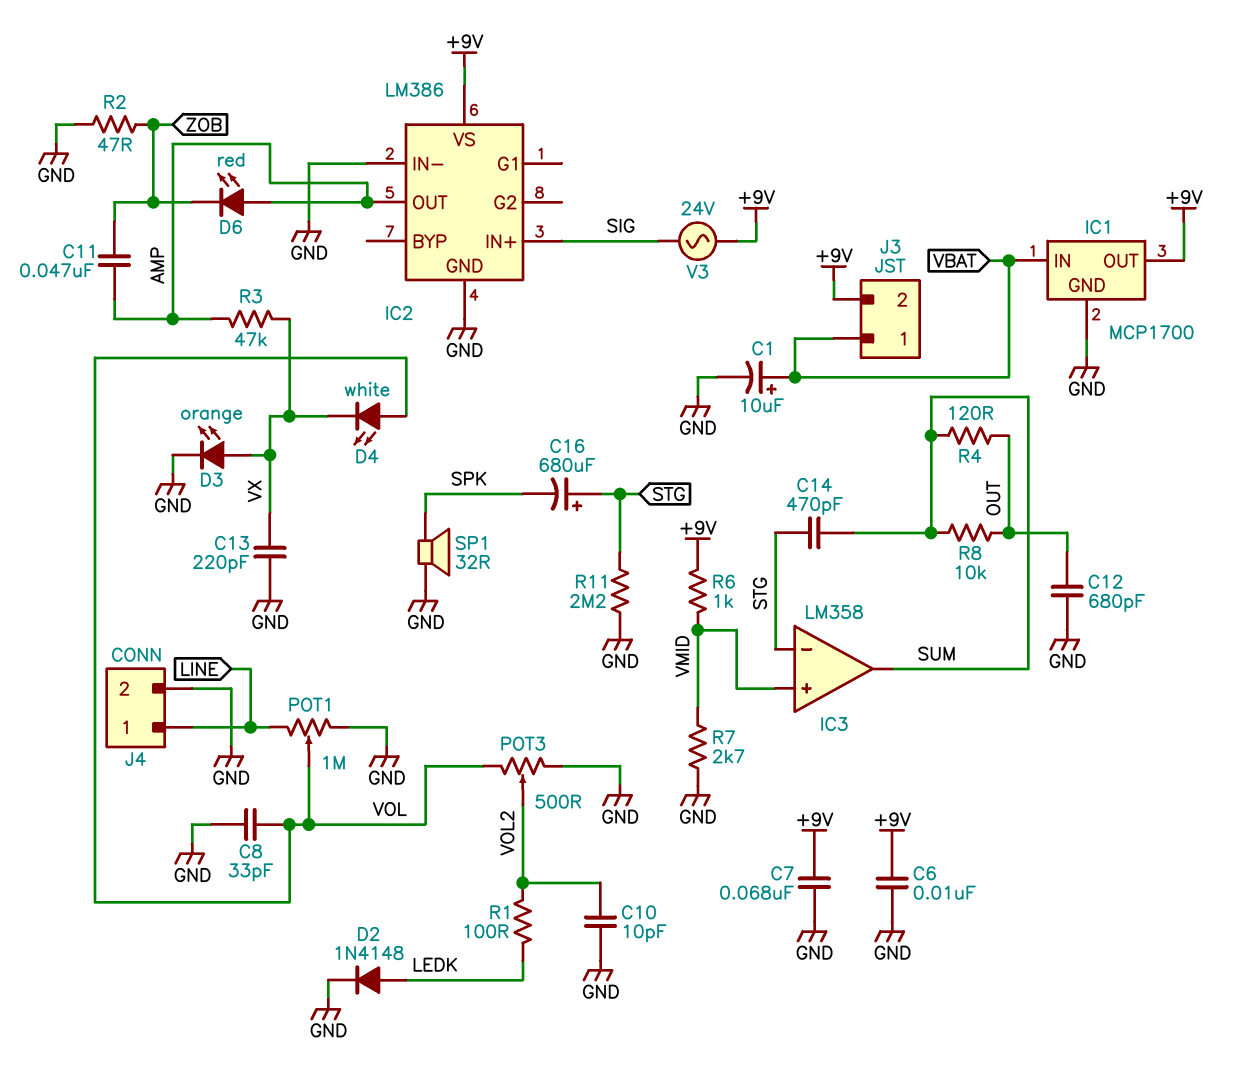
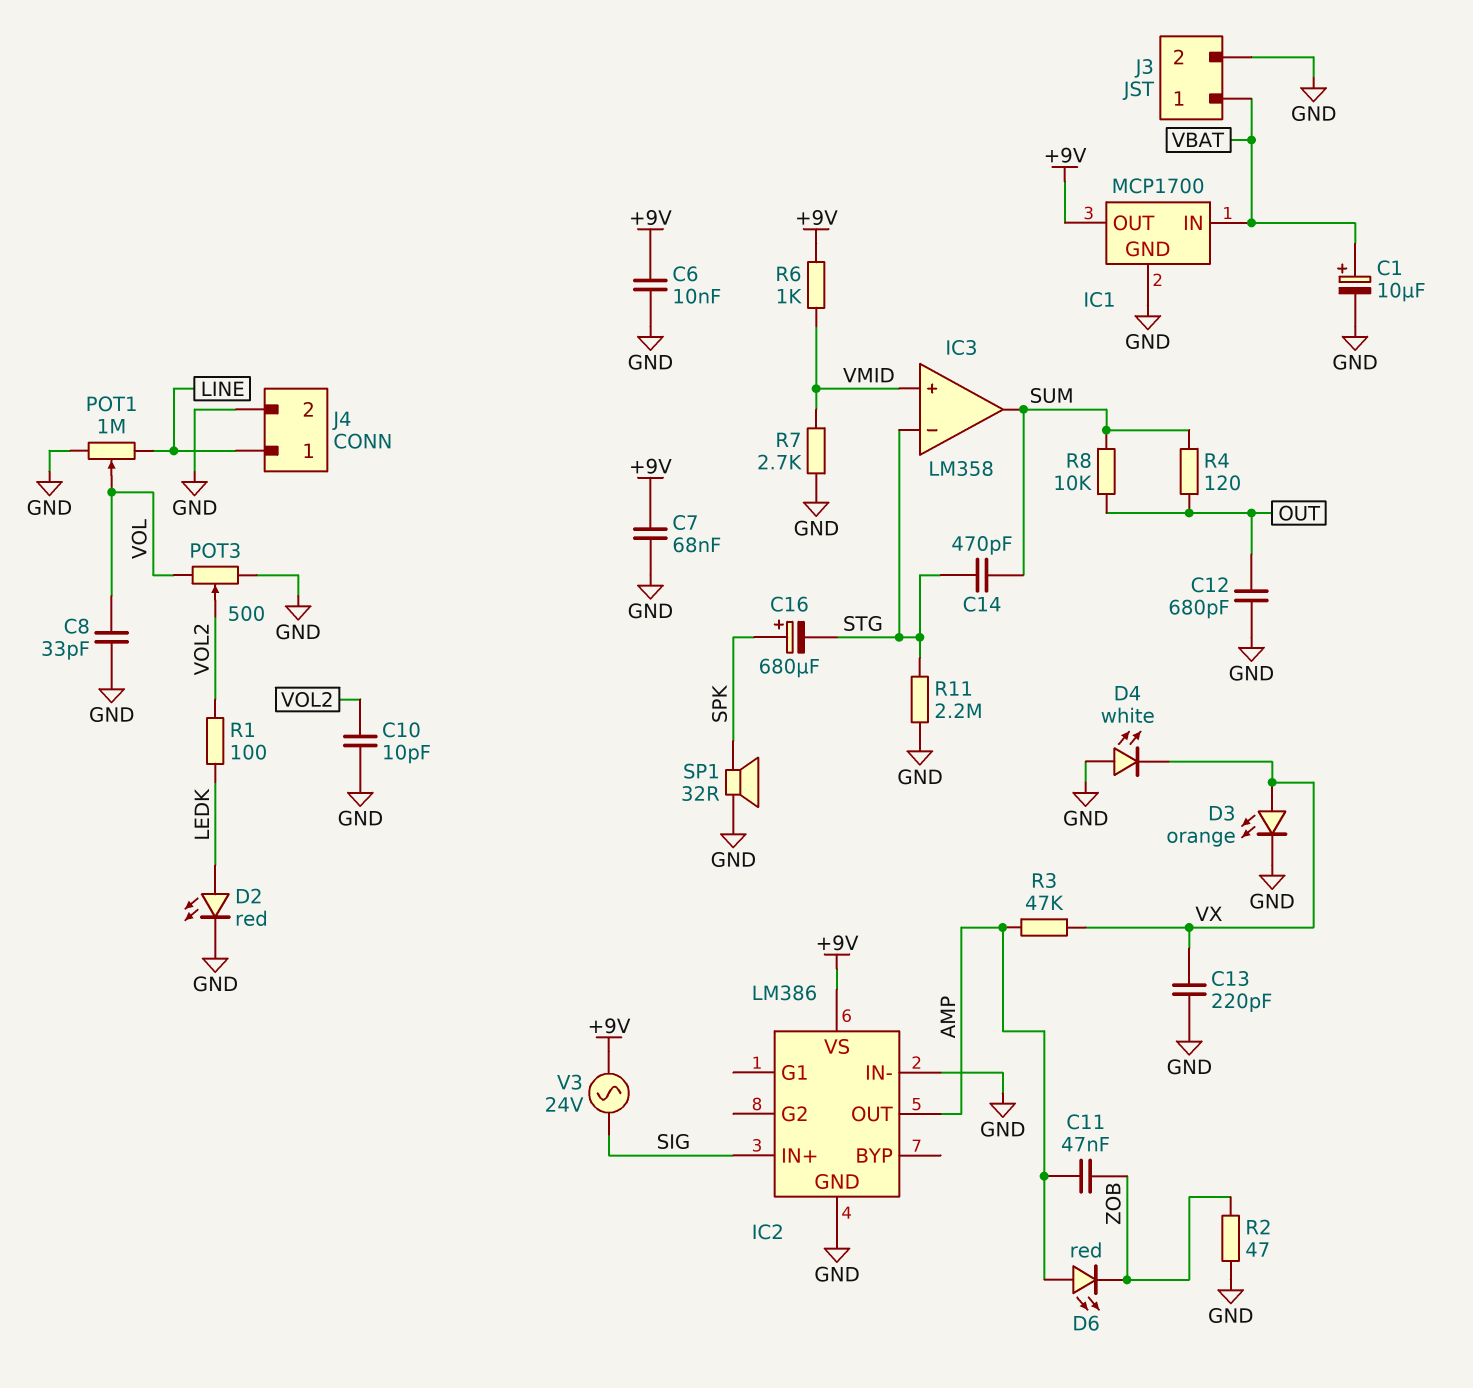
C16: 680uF (plus STG, minus SPK) -> 680uF (plus SPK, minus STG)
D2: diode 1N4148 (A LEDK, K GND) -> LED red (A LEDK, K GND)
D4: LED white (A VOL, K VX) -> LED white (A GND, K VX)
J3 pin 2: +9V -> GND

